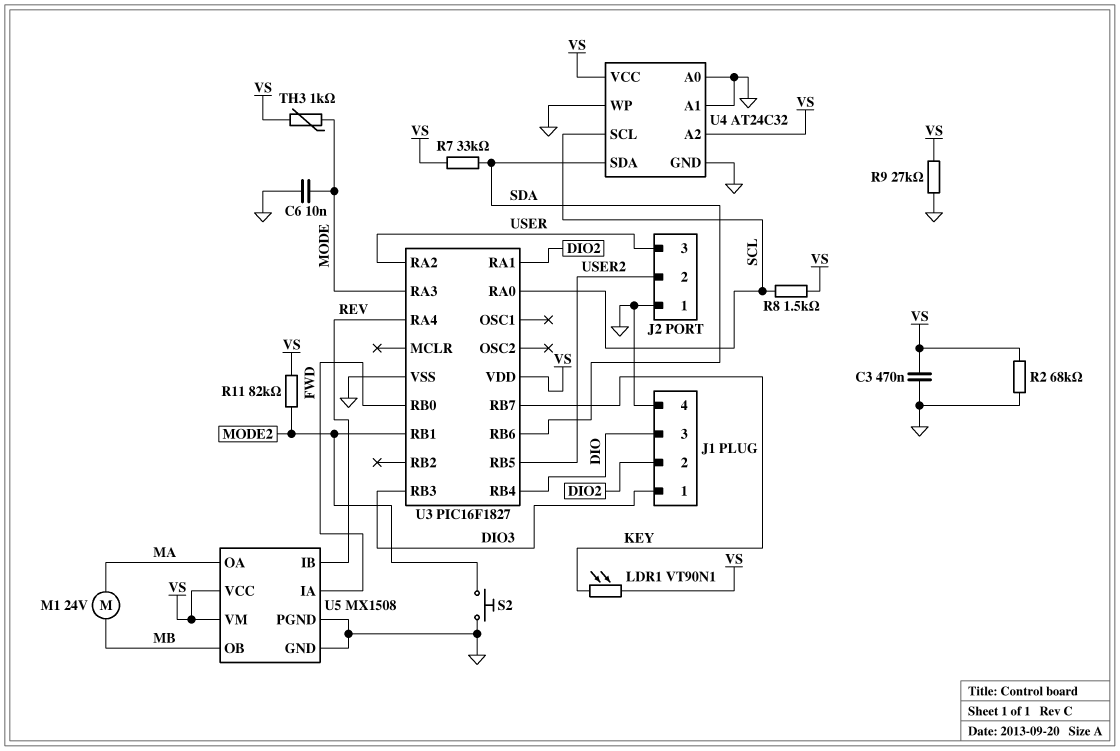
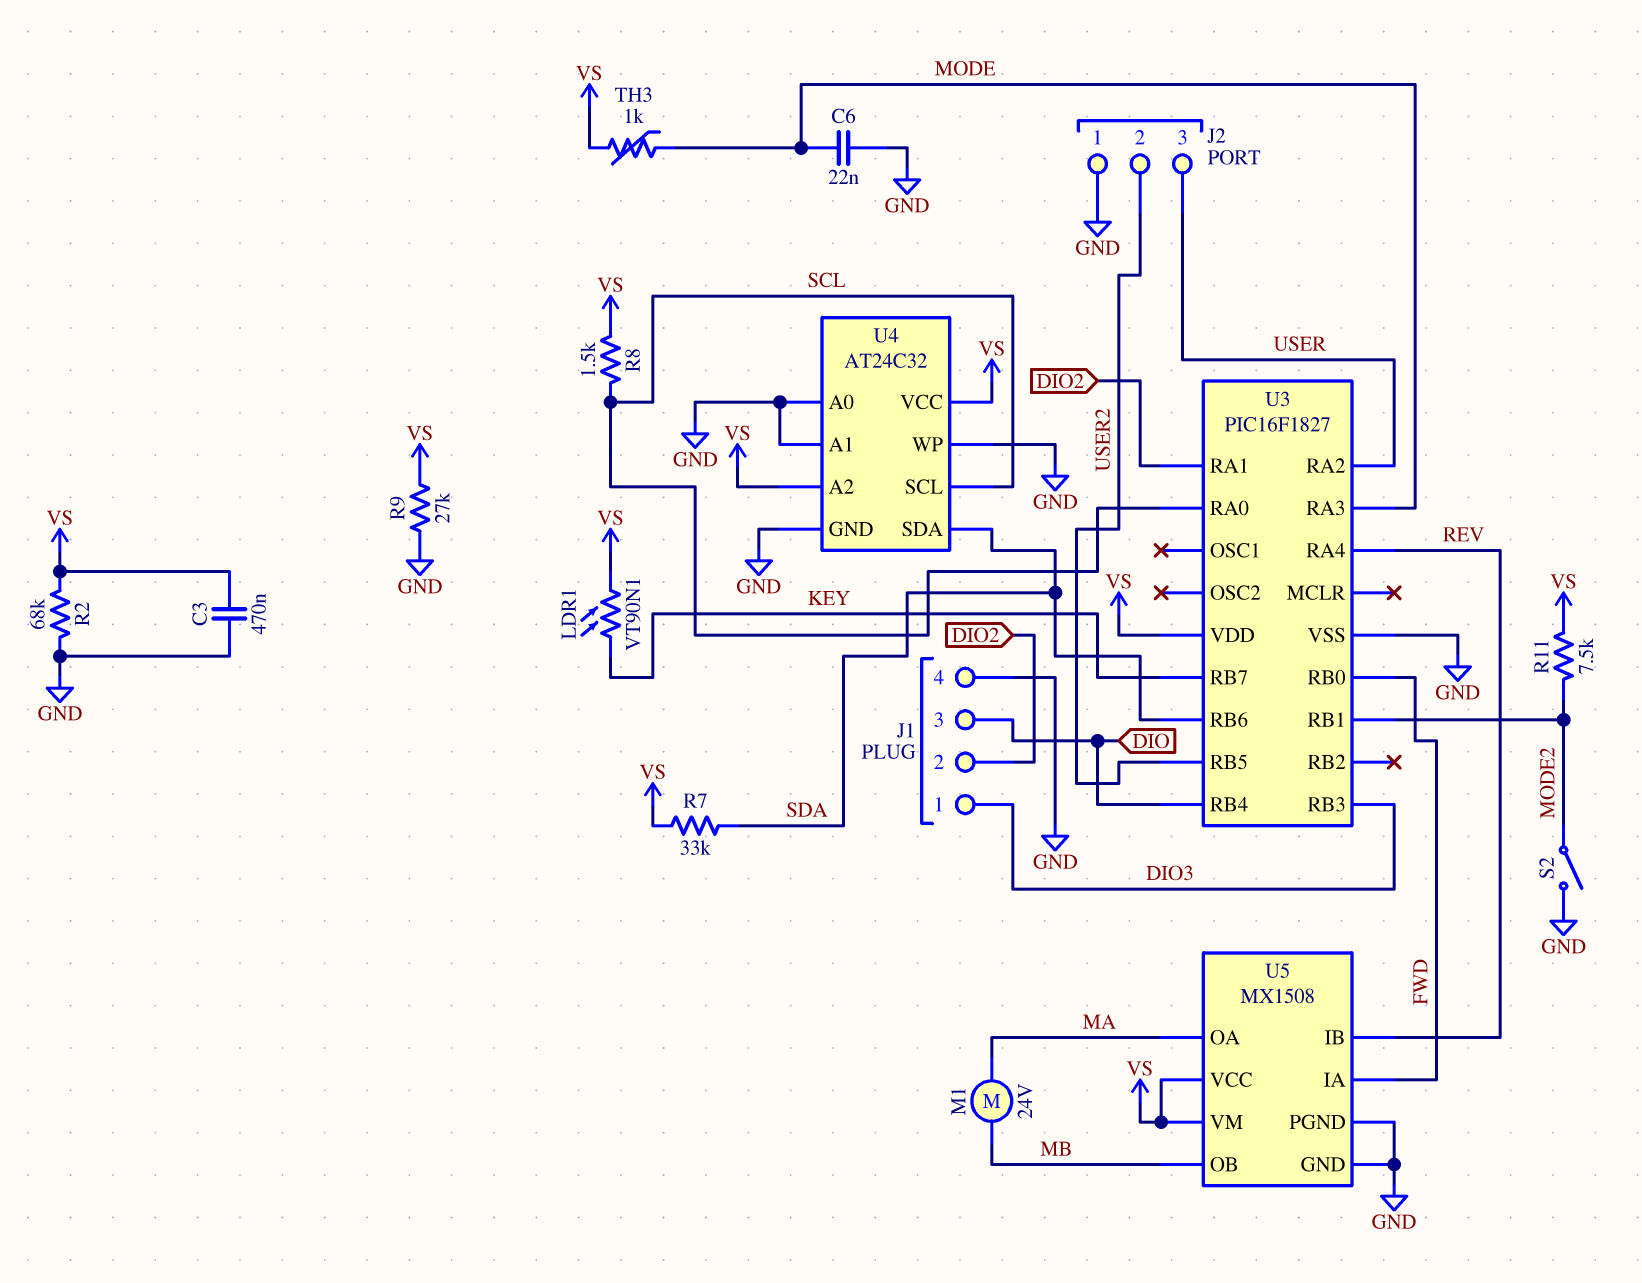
C6: 10nF (GND, MODE) -> 22nF (GND, MODE)
R11: 82k (MODE2, VS) -> 7.5k (MODE2, VS)
S2: button (GND, MODE2) -> switch (GND, MODE2)

